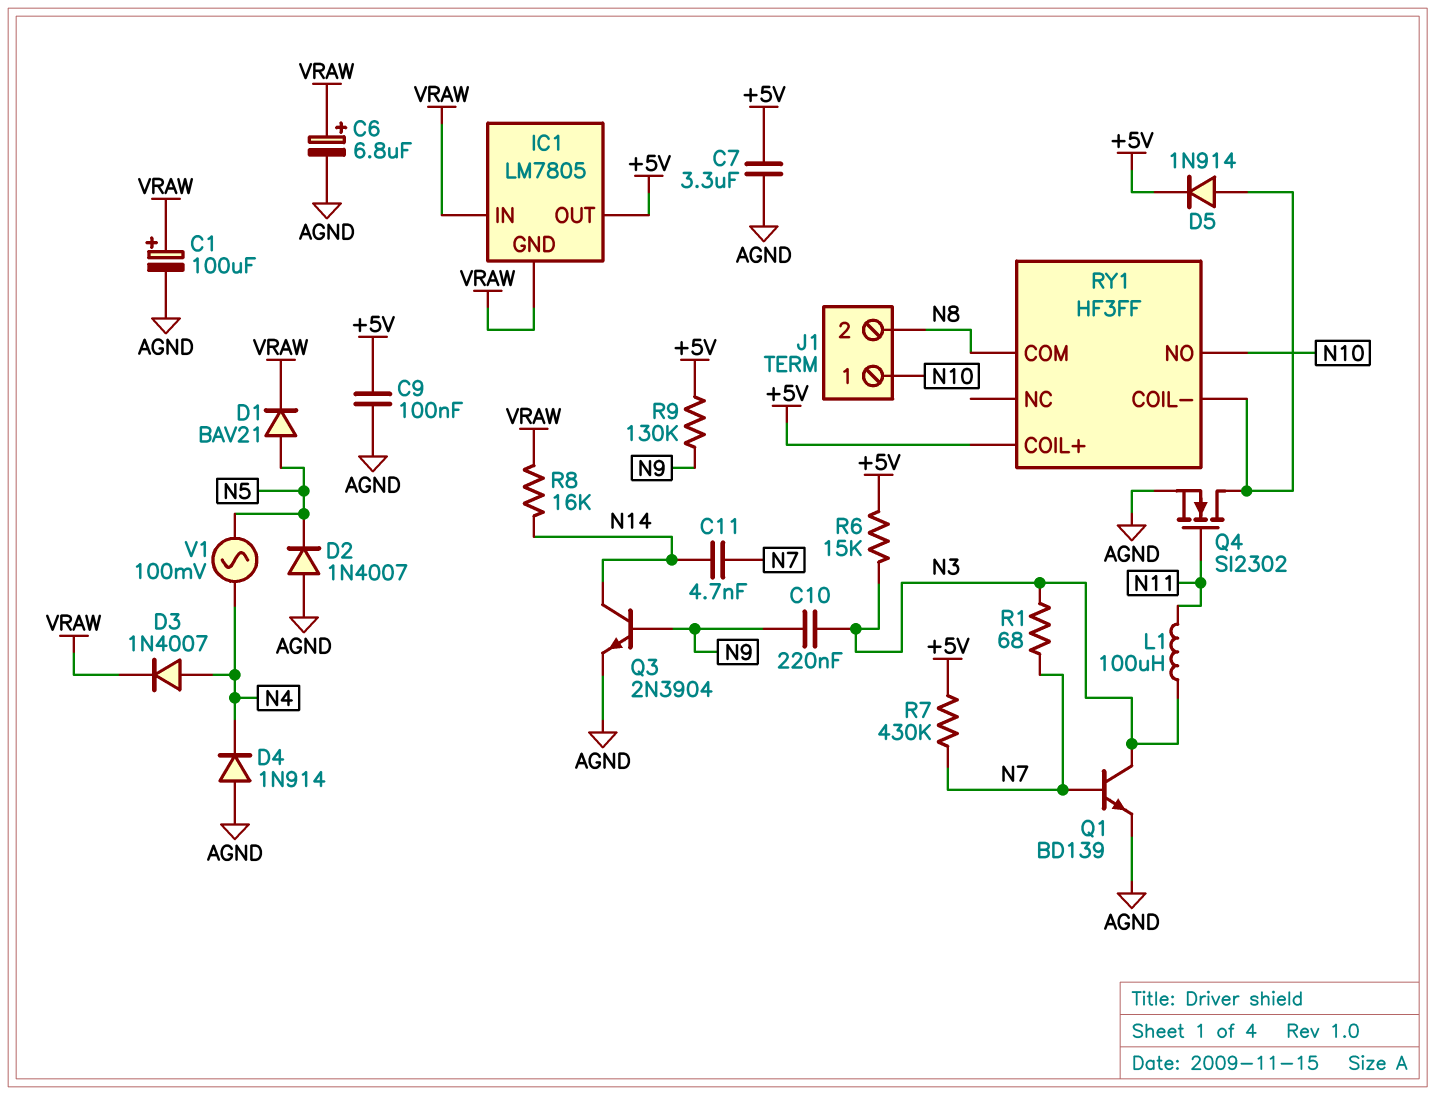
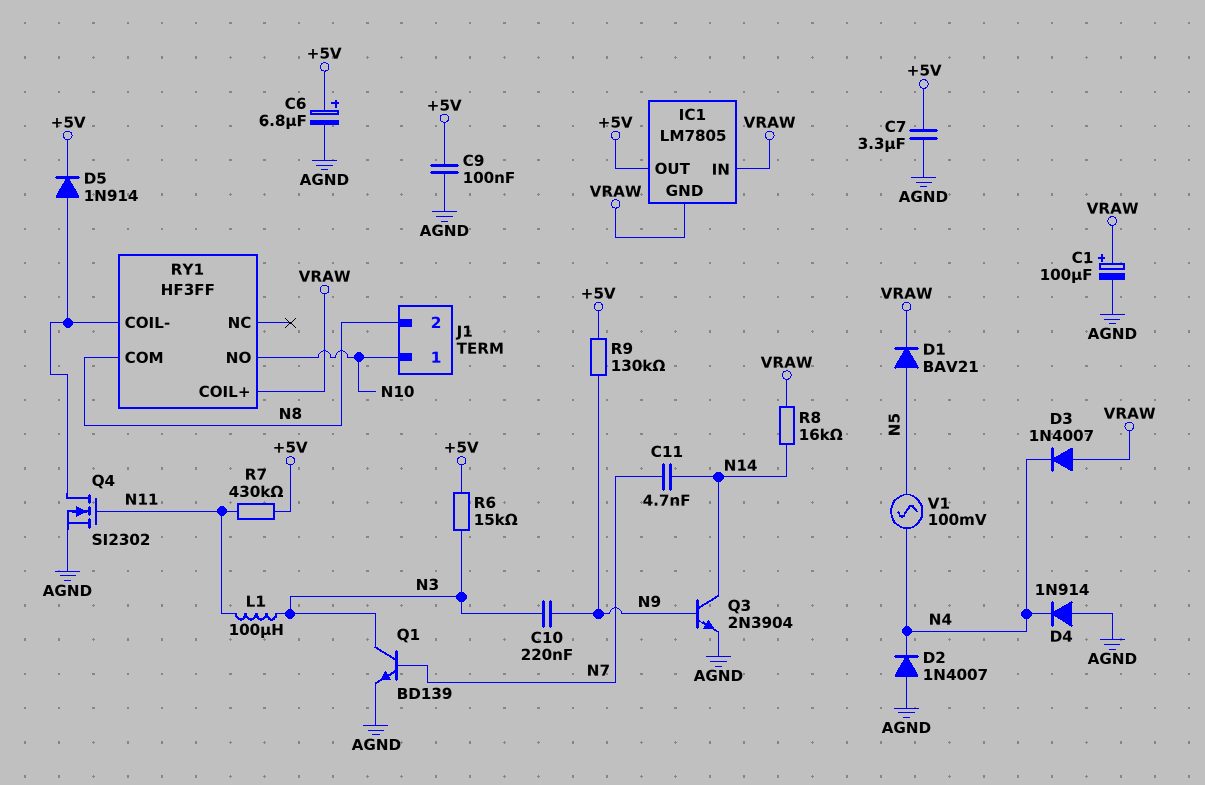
C6: 6.8uF (plus VRAW, minus AGND) -> 6.8uF (plus +5V, minus AGND)
D2: diode 1N4007 (A AGND, K N5) -> diode 1N4007 (A AGND, K N4)
D3: diode 1N4007 (A N4, K VRAW) -> diode 1N4007 (A VRAW, K N4)
R1: 68 (N3, N7) -> none
R7: 430k (+5V, N7) -> 430k (+5V, N11)
RY1 pin COIL+: +5V -> VRAW

